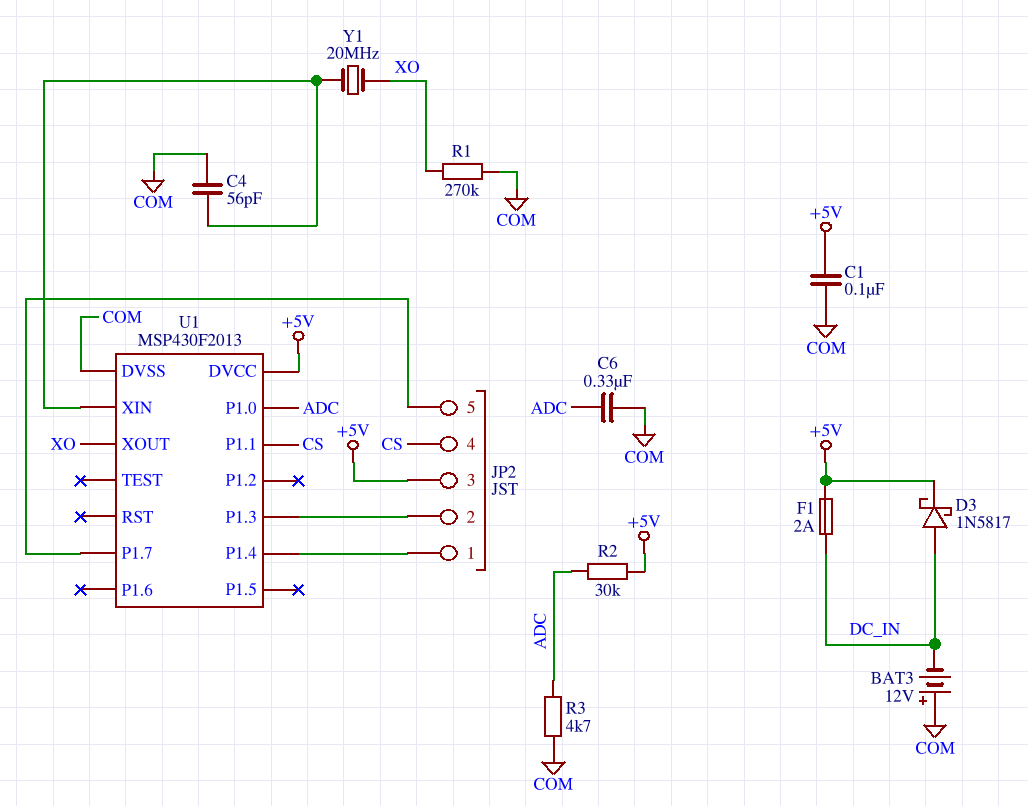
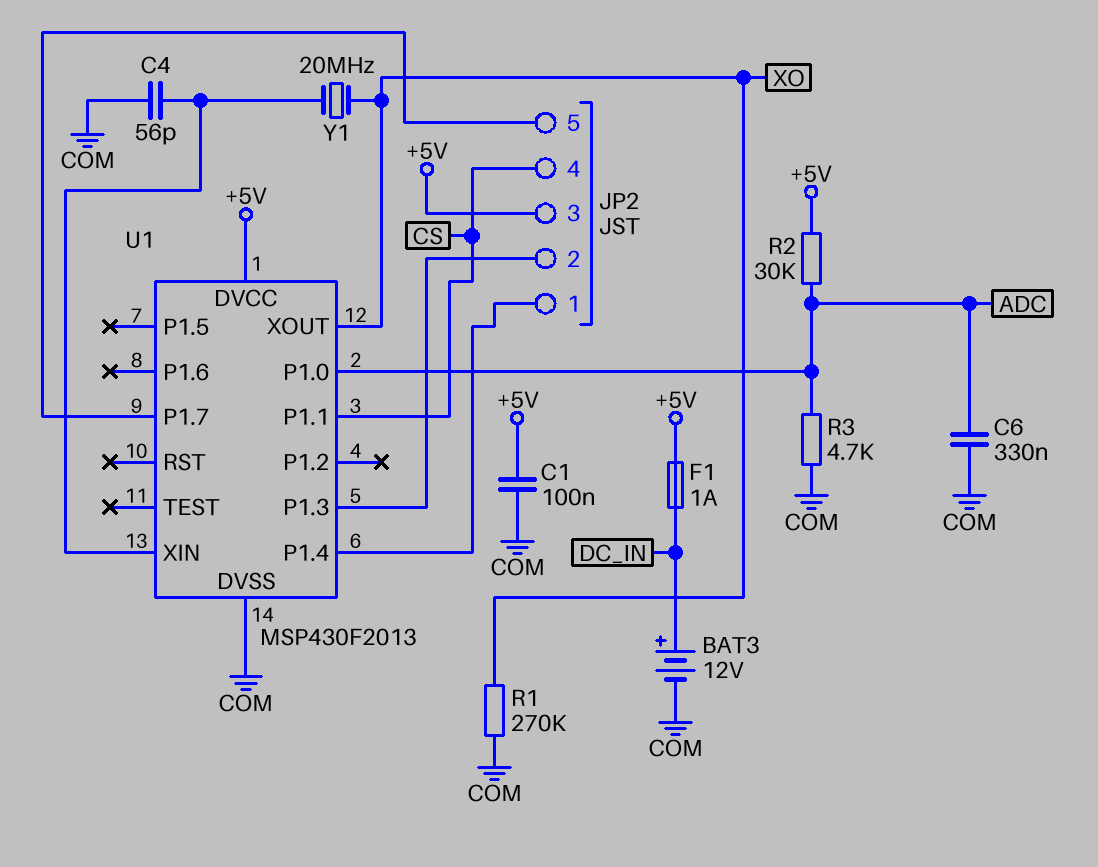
BAT3: 12V (plus COM, minus DC_IN) -> 12V (plus DC_IN, minus COM)
D3: schottky 1N5817 (A DC_IN, K +5V) -> none
F1: 2A (+5V, DC_IN) -> 1A (+5V, DC_IN)

